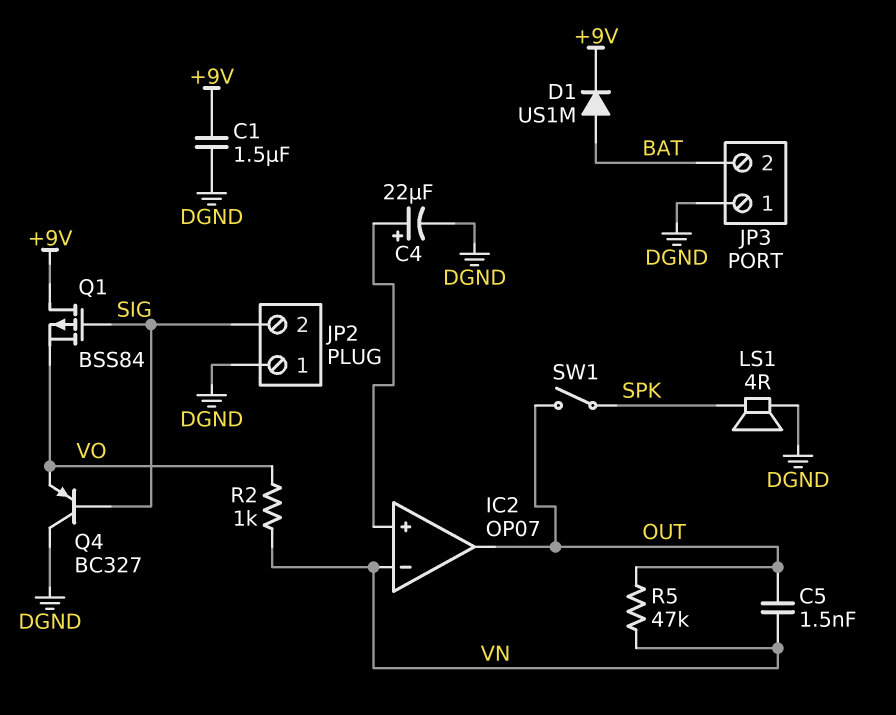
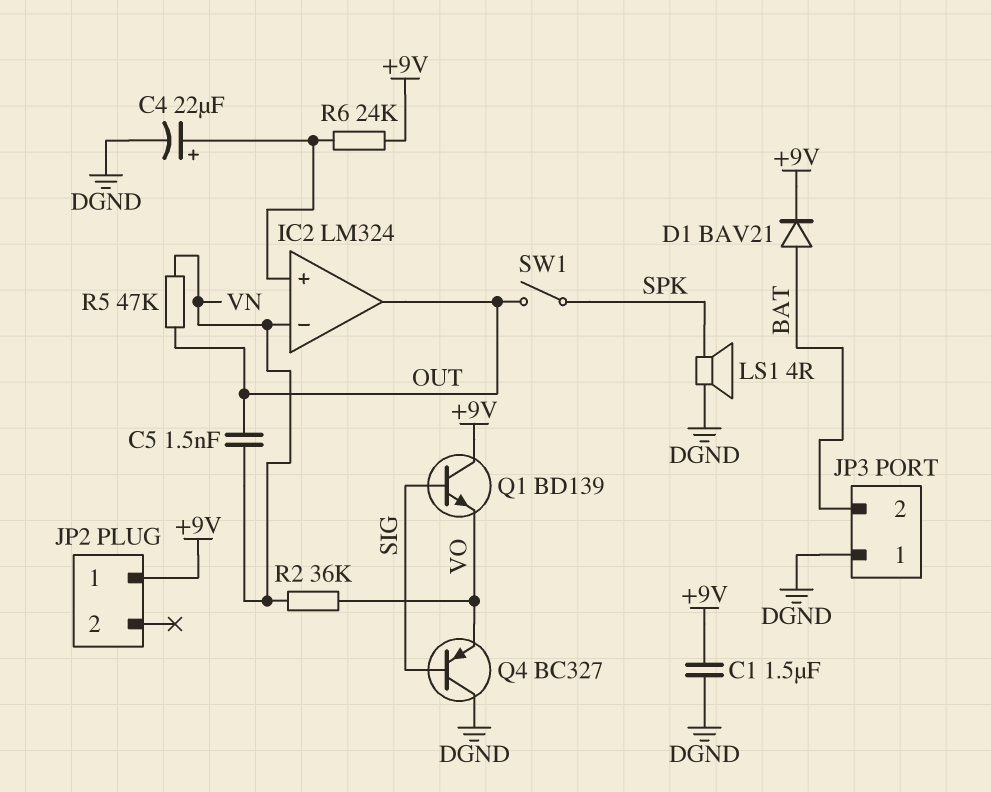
D1: diode US1M (A BAT, K +9V) -> diode BAV21 (A BAT, K +9V)
IC2: OP07 -> LM324
JP2 pin 1: DGND -> +9V
JP2 pin 2: SIG -> none
Q1: PMOS BSS84 (G SIG, D +9V, S VO) -> NPN BD139 (B SIG, C +9V, E VO)
R2: 1k (VN, VO) -> 36k (VN, VO)
R6: none -> 24k (+9V, IC2/in+)

